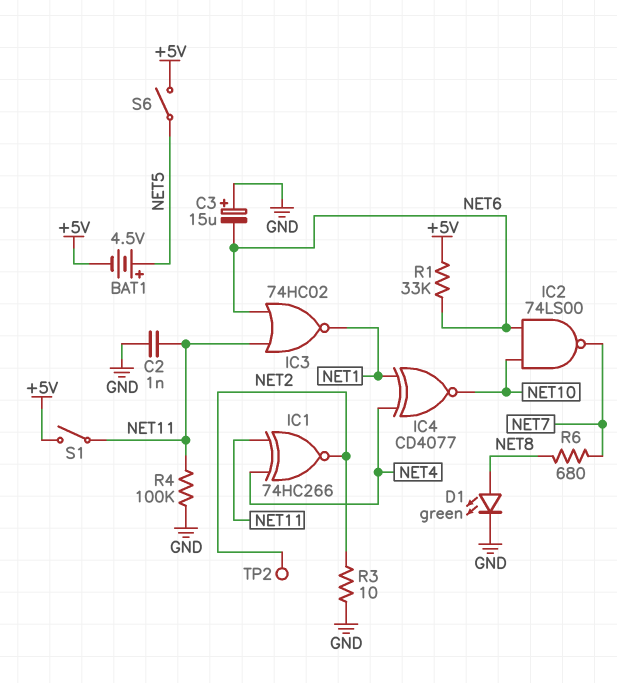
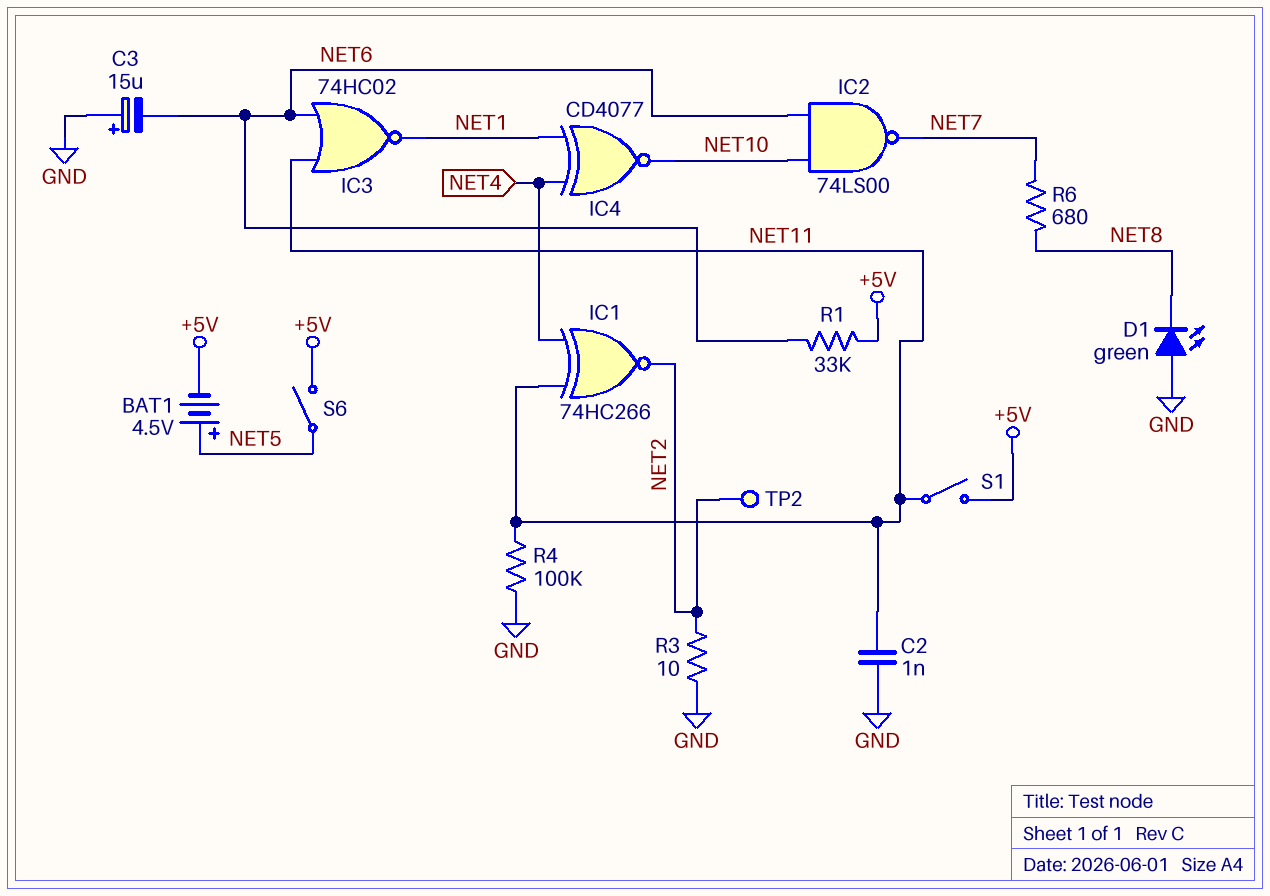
D1: LED green (A NET8, K GND) -> LED green (A GND, K NET8)

